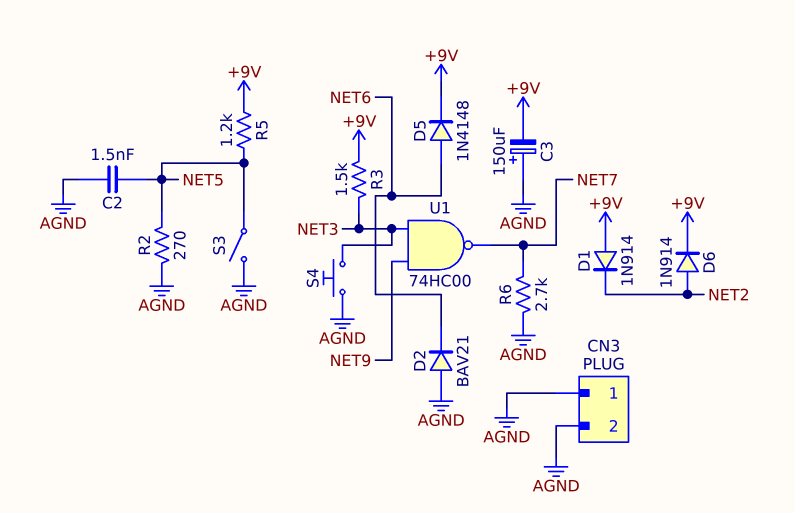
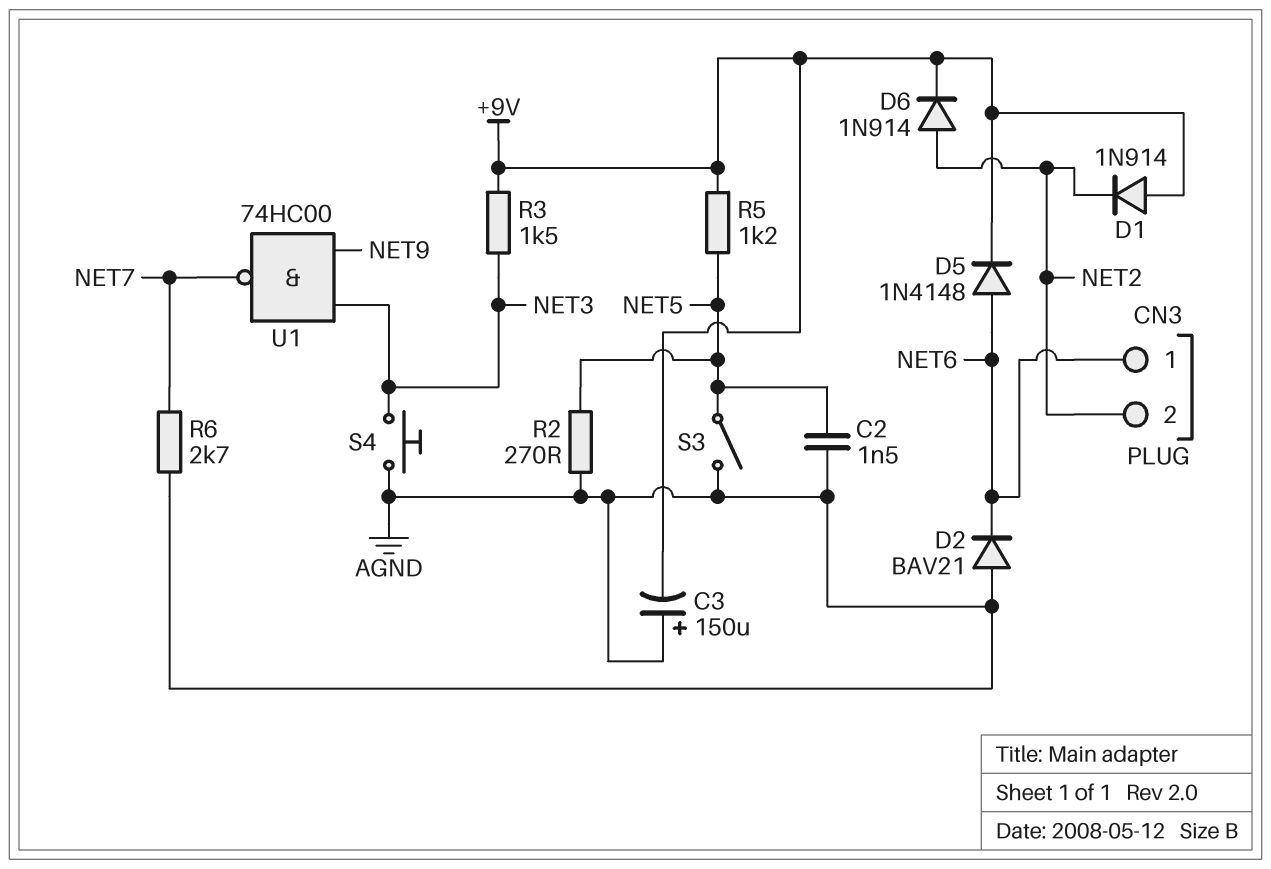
CN3 pin 1: AGND -> NET6
CN3 pin 2: AGND -> NET2

